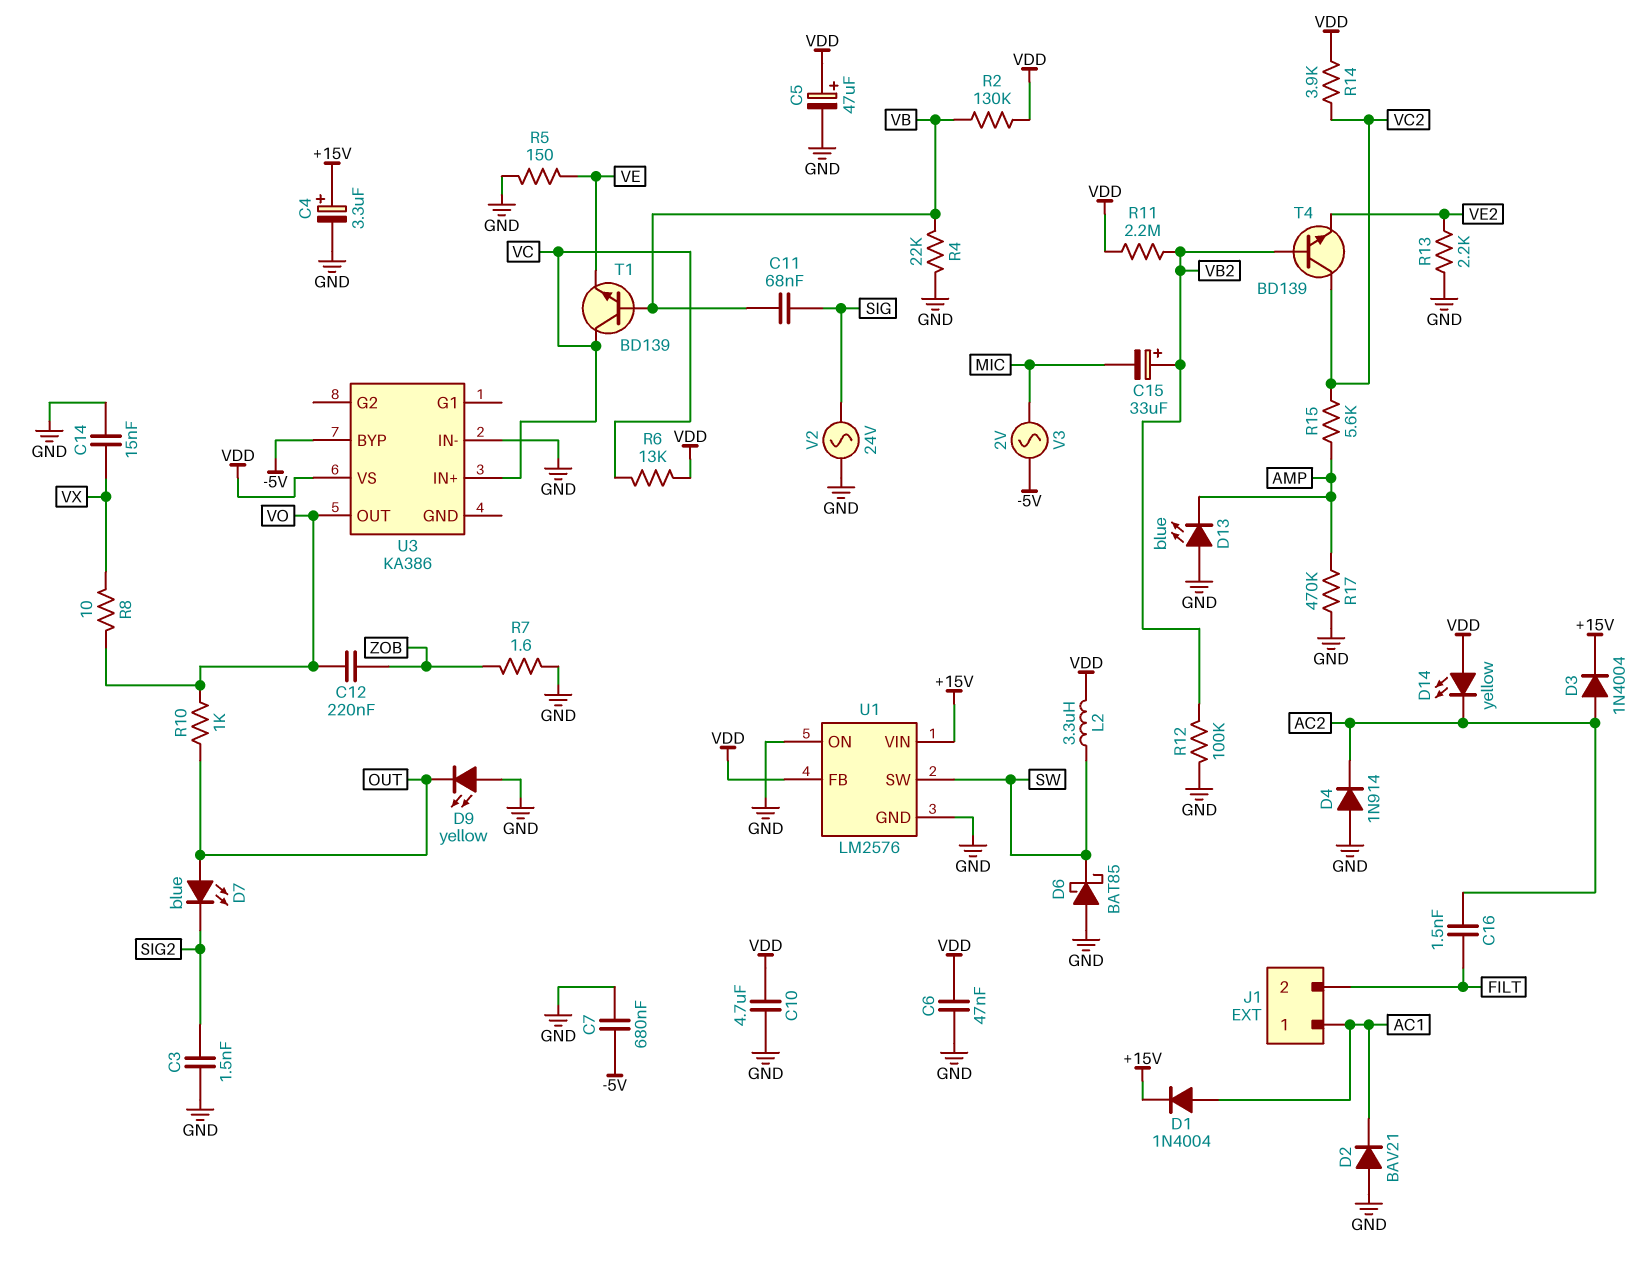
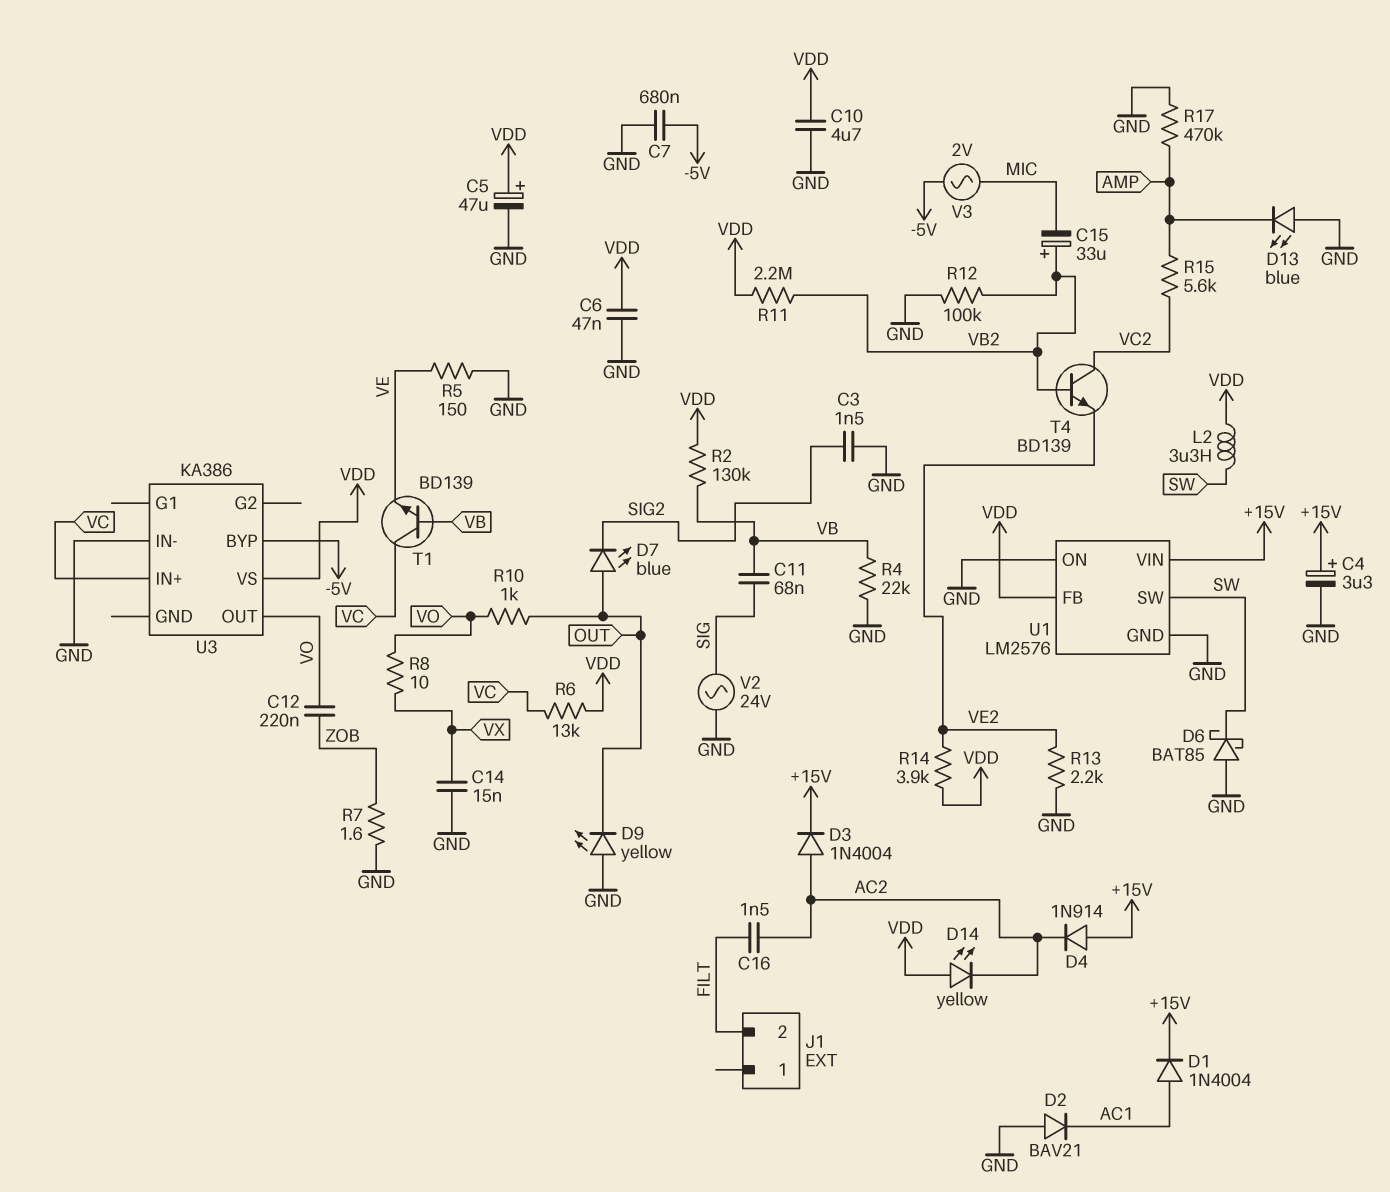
D4: diode 1N914 (A GND, K AC2) -> diode 1N914 (A +15V, K AC2)
J1 pin 1: AC1 -> none
R14: 3.9k (VC2, VDD) -> 3.9k (VDD, VE2)

